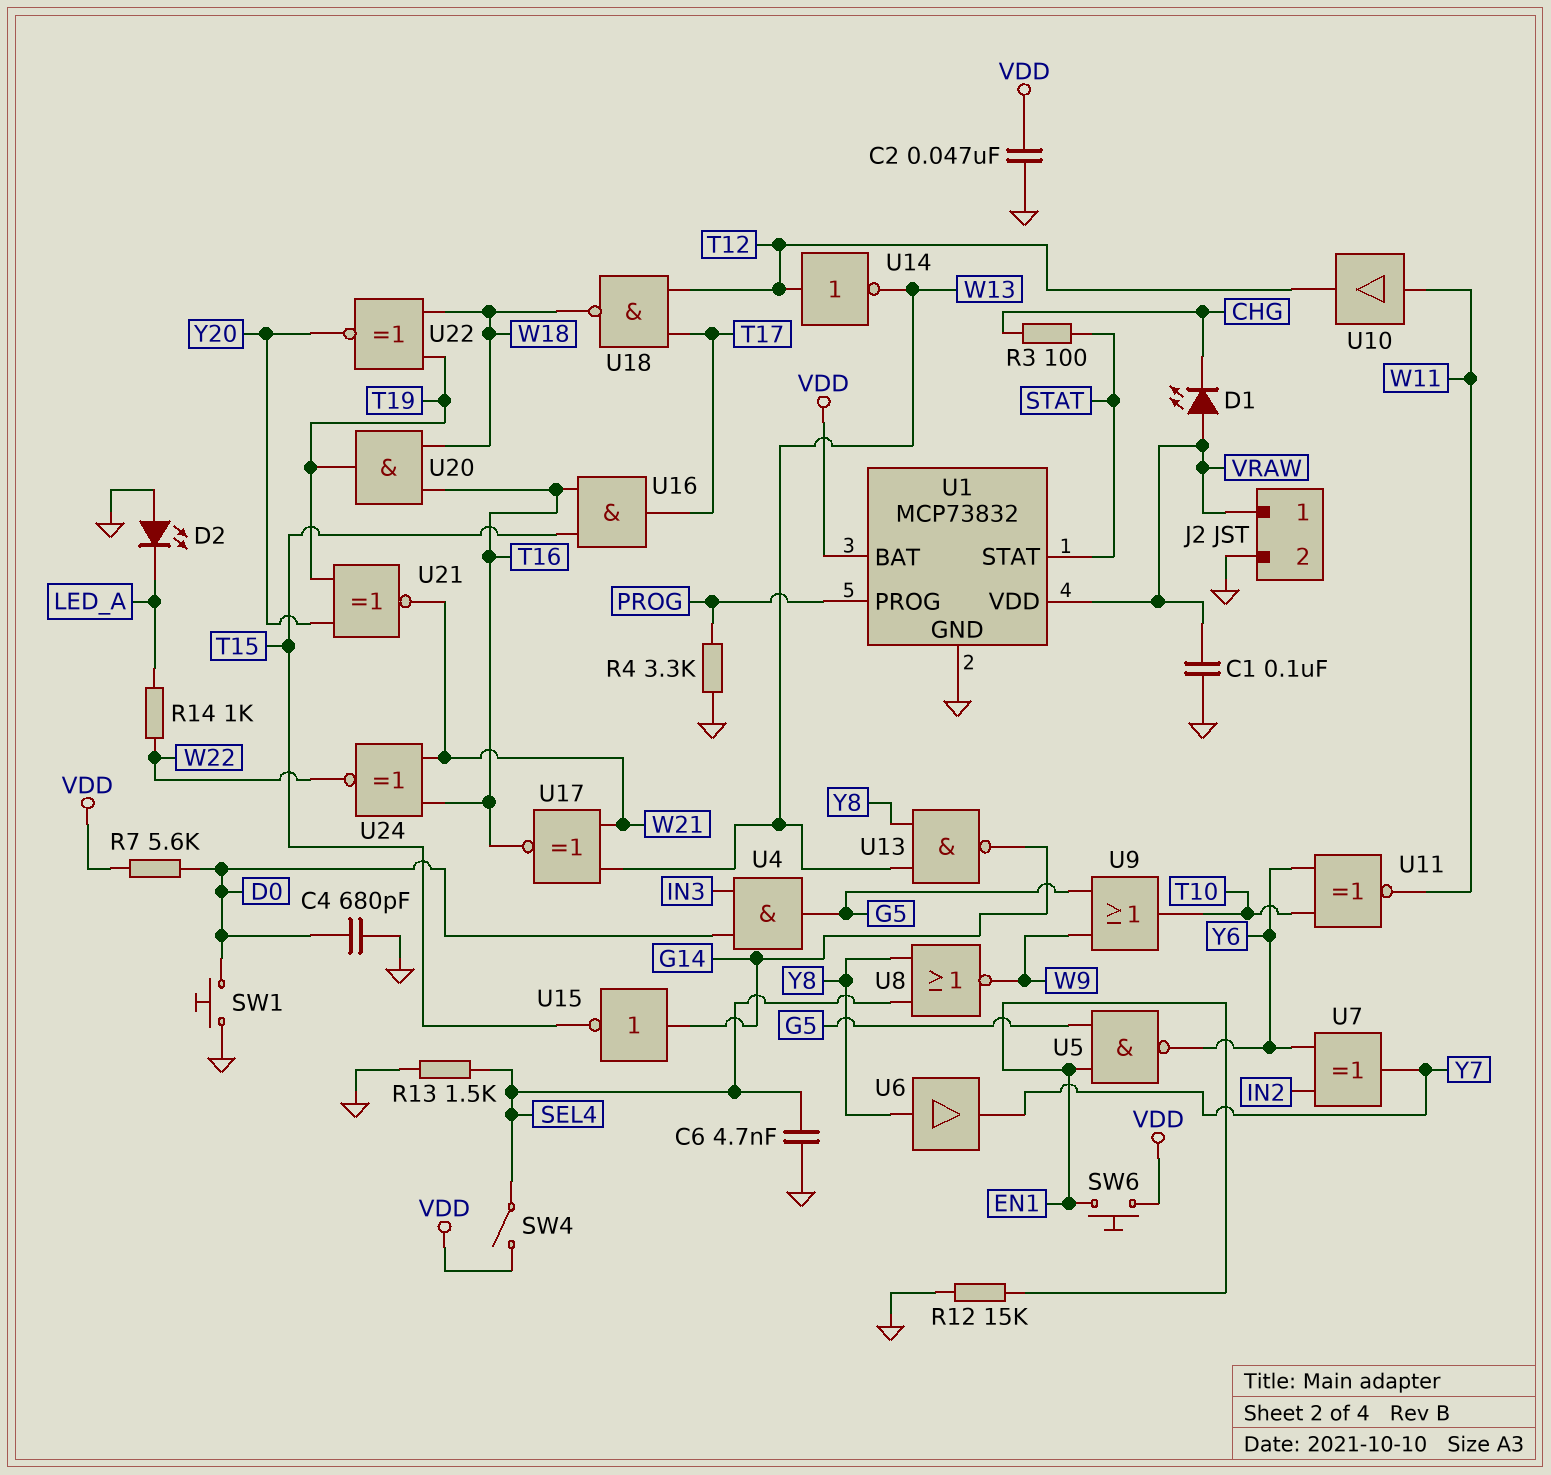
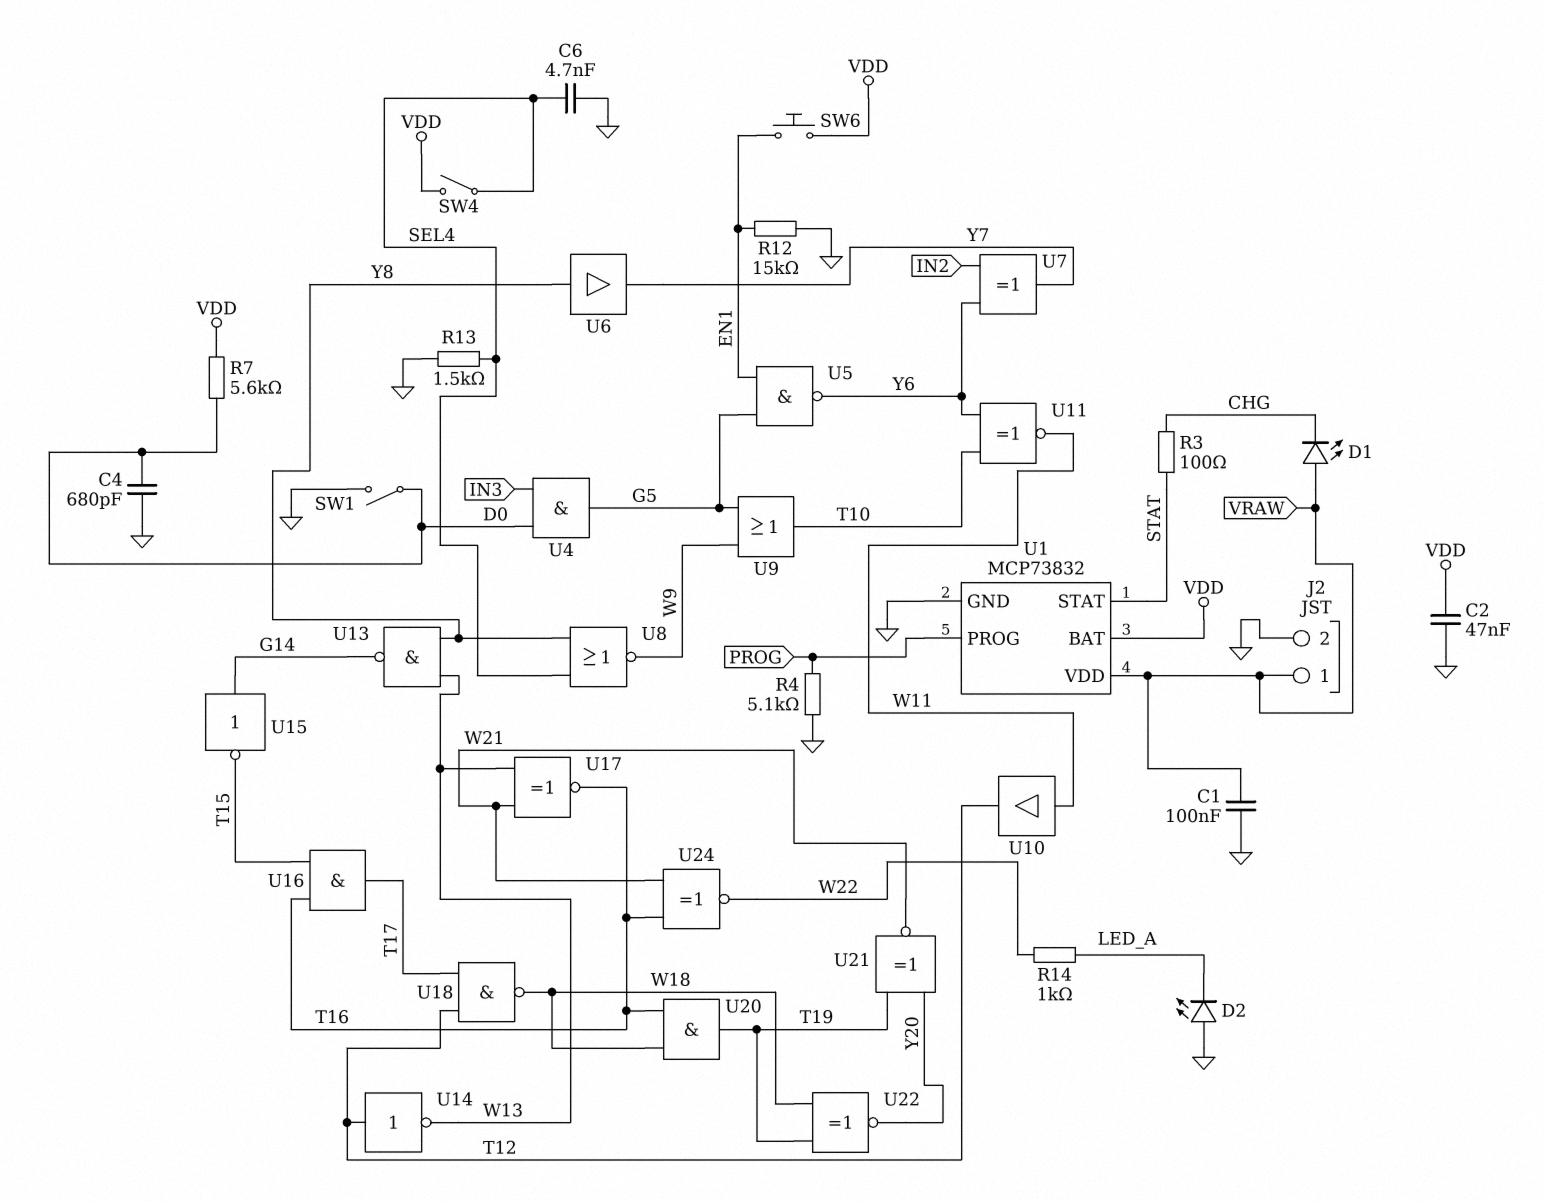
R4: 3.3k (GND, PROG) -> 5.1k (GND, PROG)
SW1: button (D0, GND) -> switch (D0, GND)

